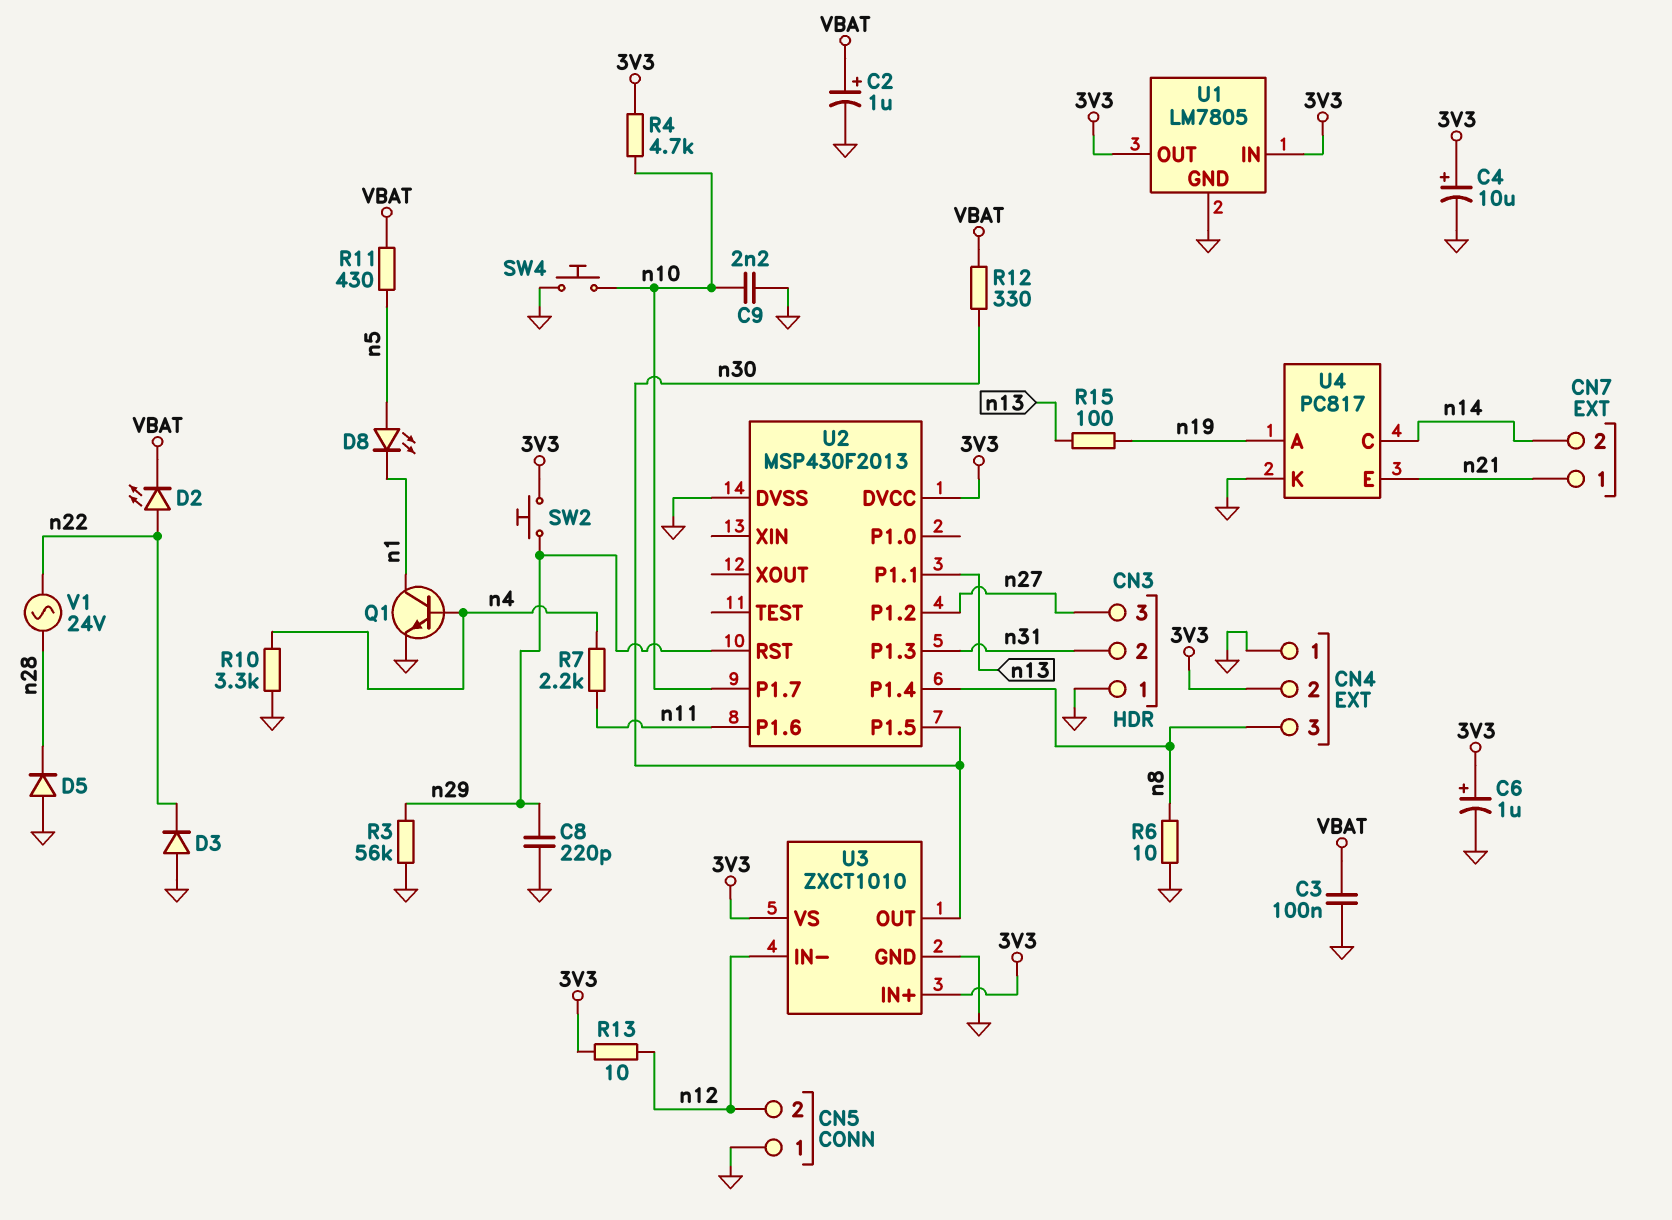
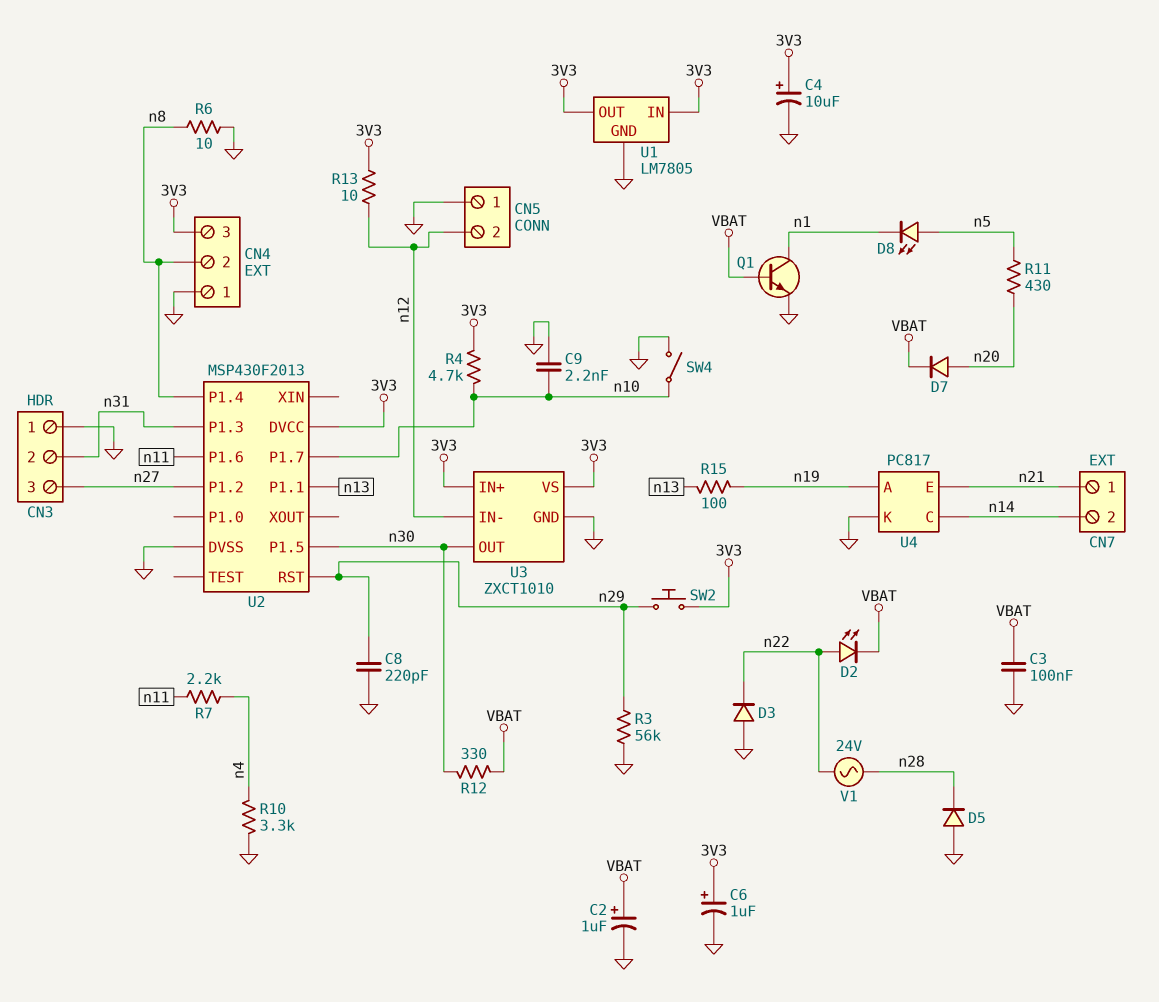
CN4 pin 2: 3V3 -> n8
CN4 pin 3: n8 -> 3V3
D7: none -> diode (A n20, K VBAT)
Q1: NPN (B n4, C n1, E GND) -> NPN (B VBAT, C n1, E GND)
R11: 430 (VBAT, n5) -> 430 (n5, n20)
SW4: button (GND, n10) -> switch (GND, n10)

